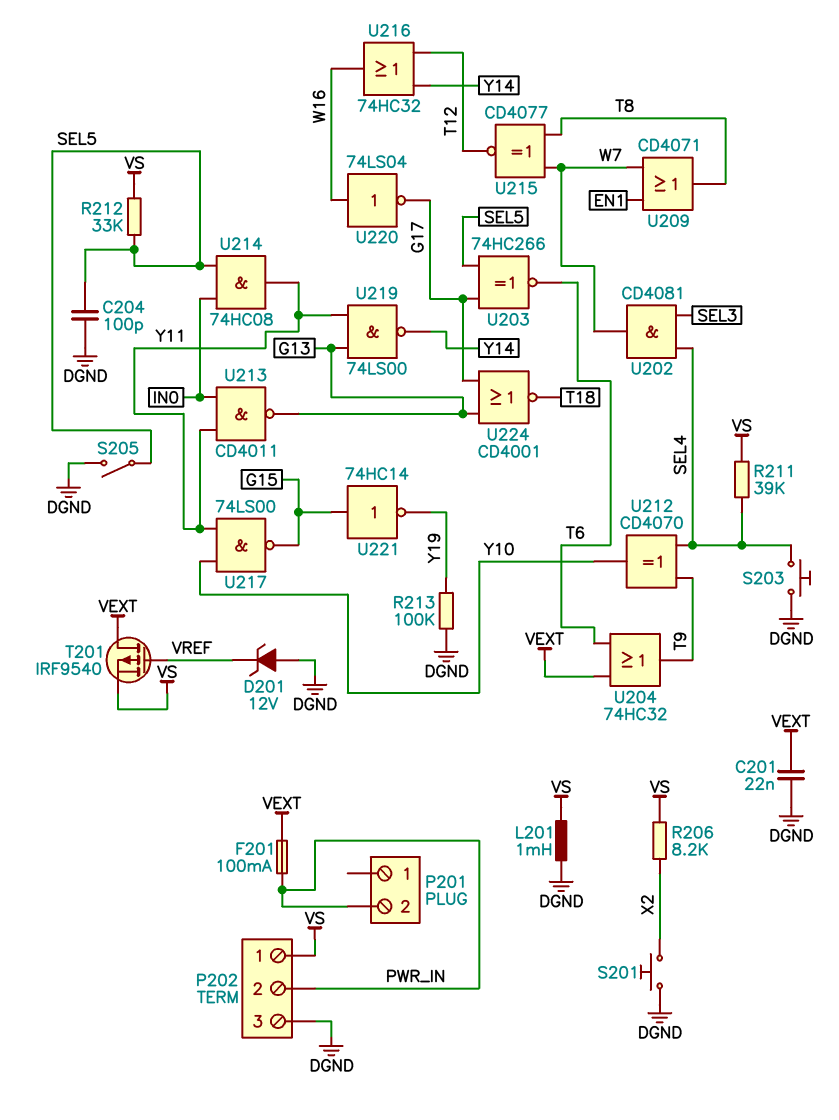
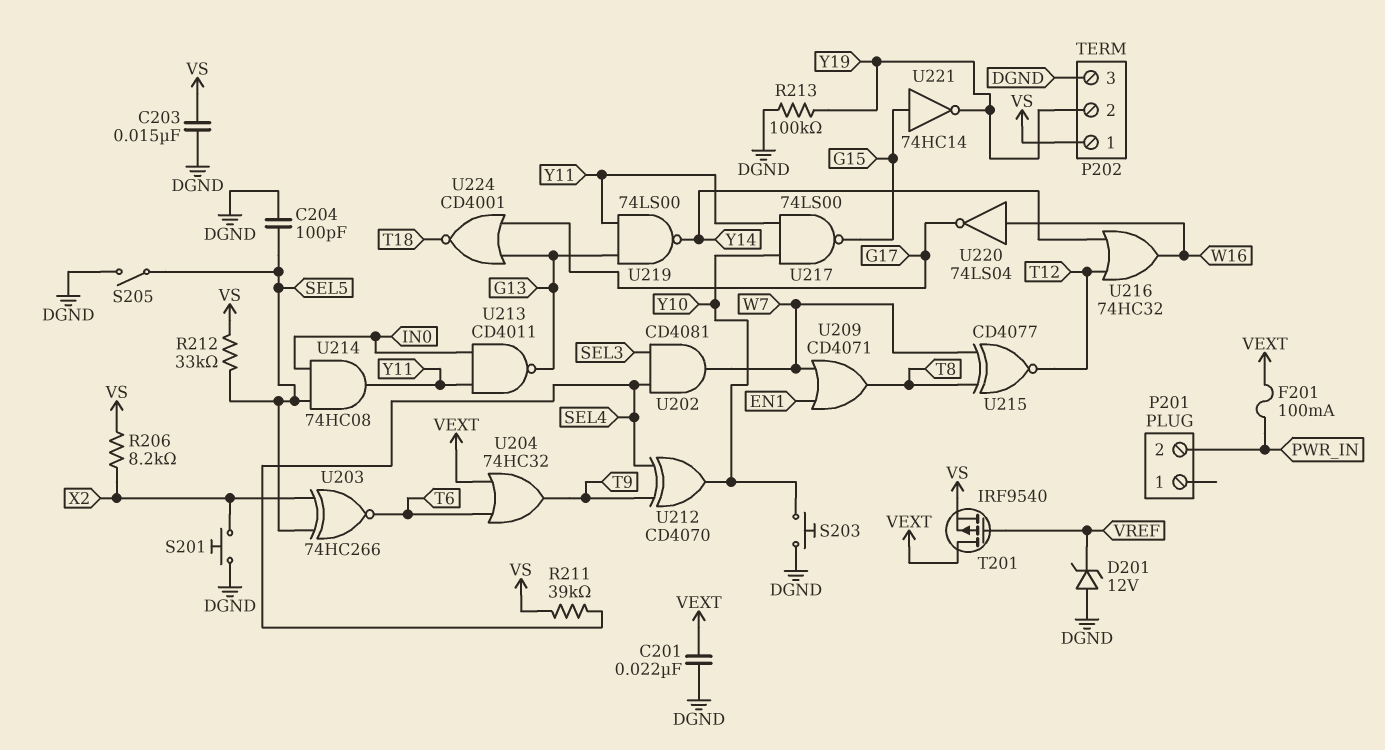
C203: none -> 15nF (DGND, VS)
L201: 1mH (DGND, VS) -> none
P202 pin 2: PWR_IN -> Y19
S203: button (DGND, SEL4) -> button (DGND, Y10)
U203: XNOR 74HC266 (in G17, in SEL5, out T6) -> XNOR 74HC266 (in SEL5, in X2, out T6)

